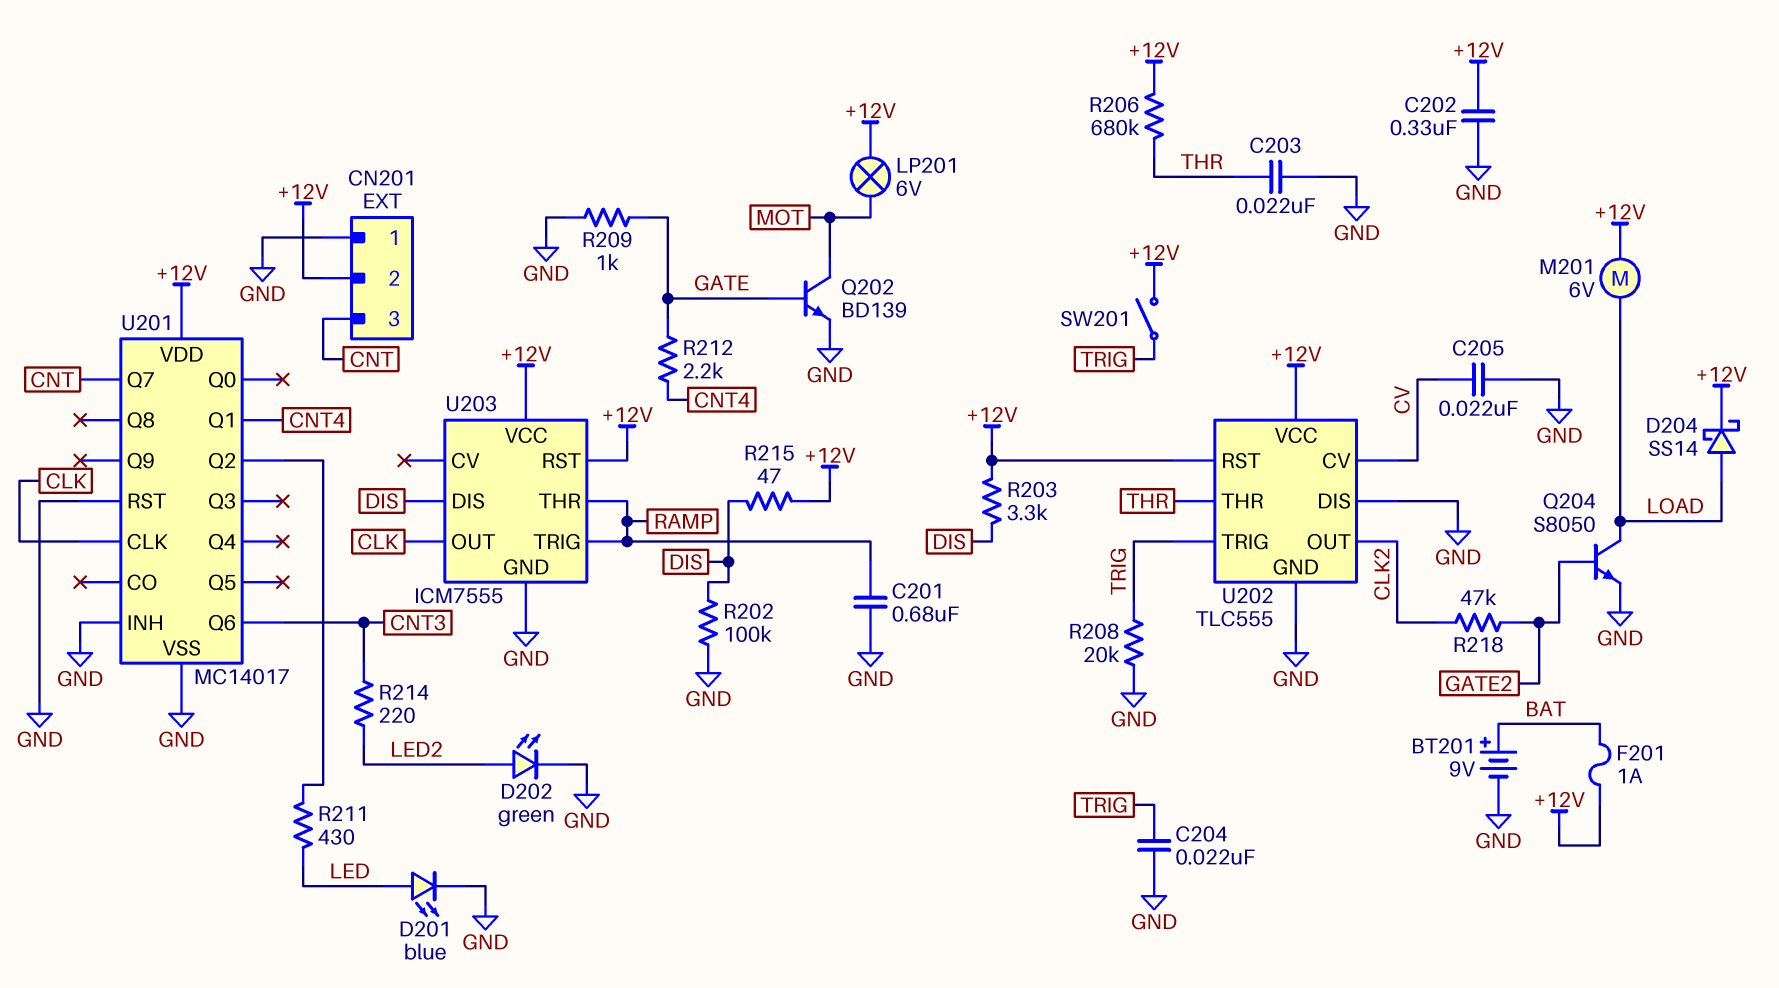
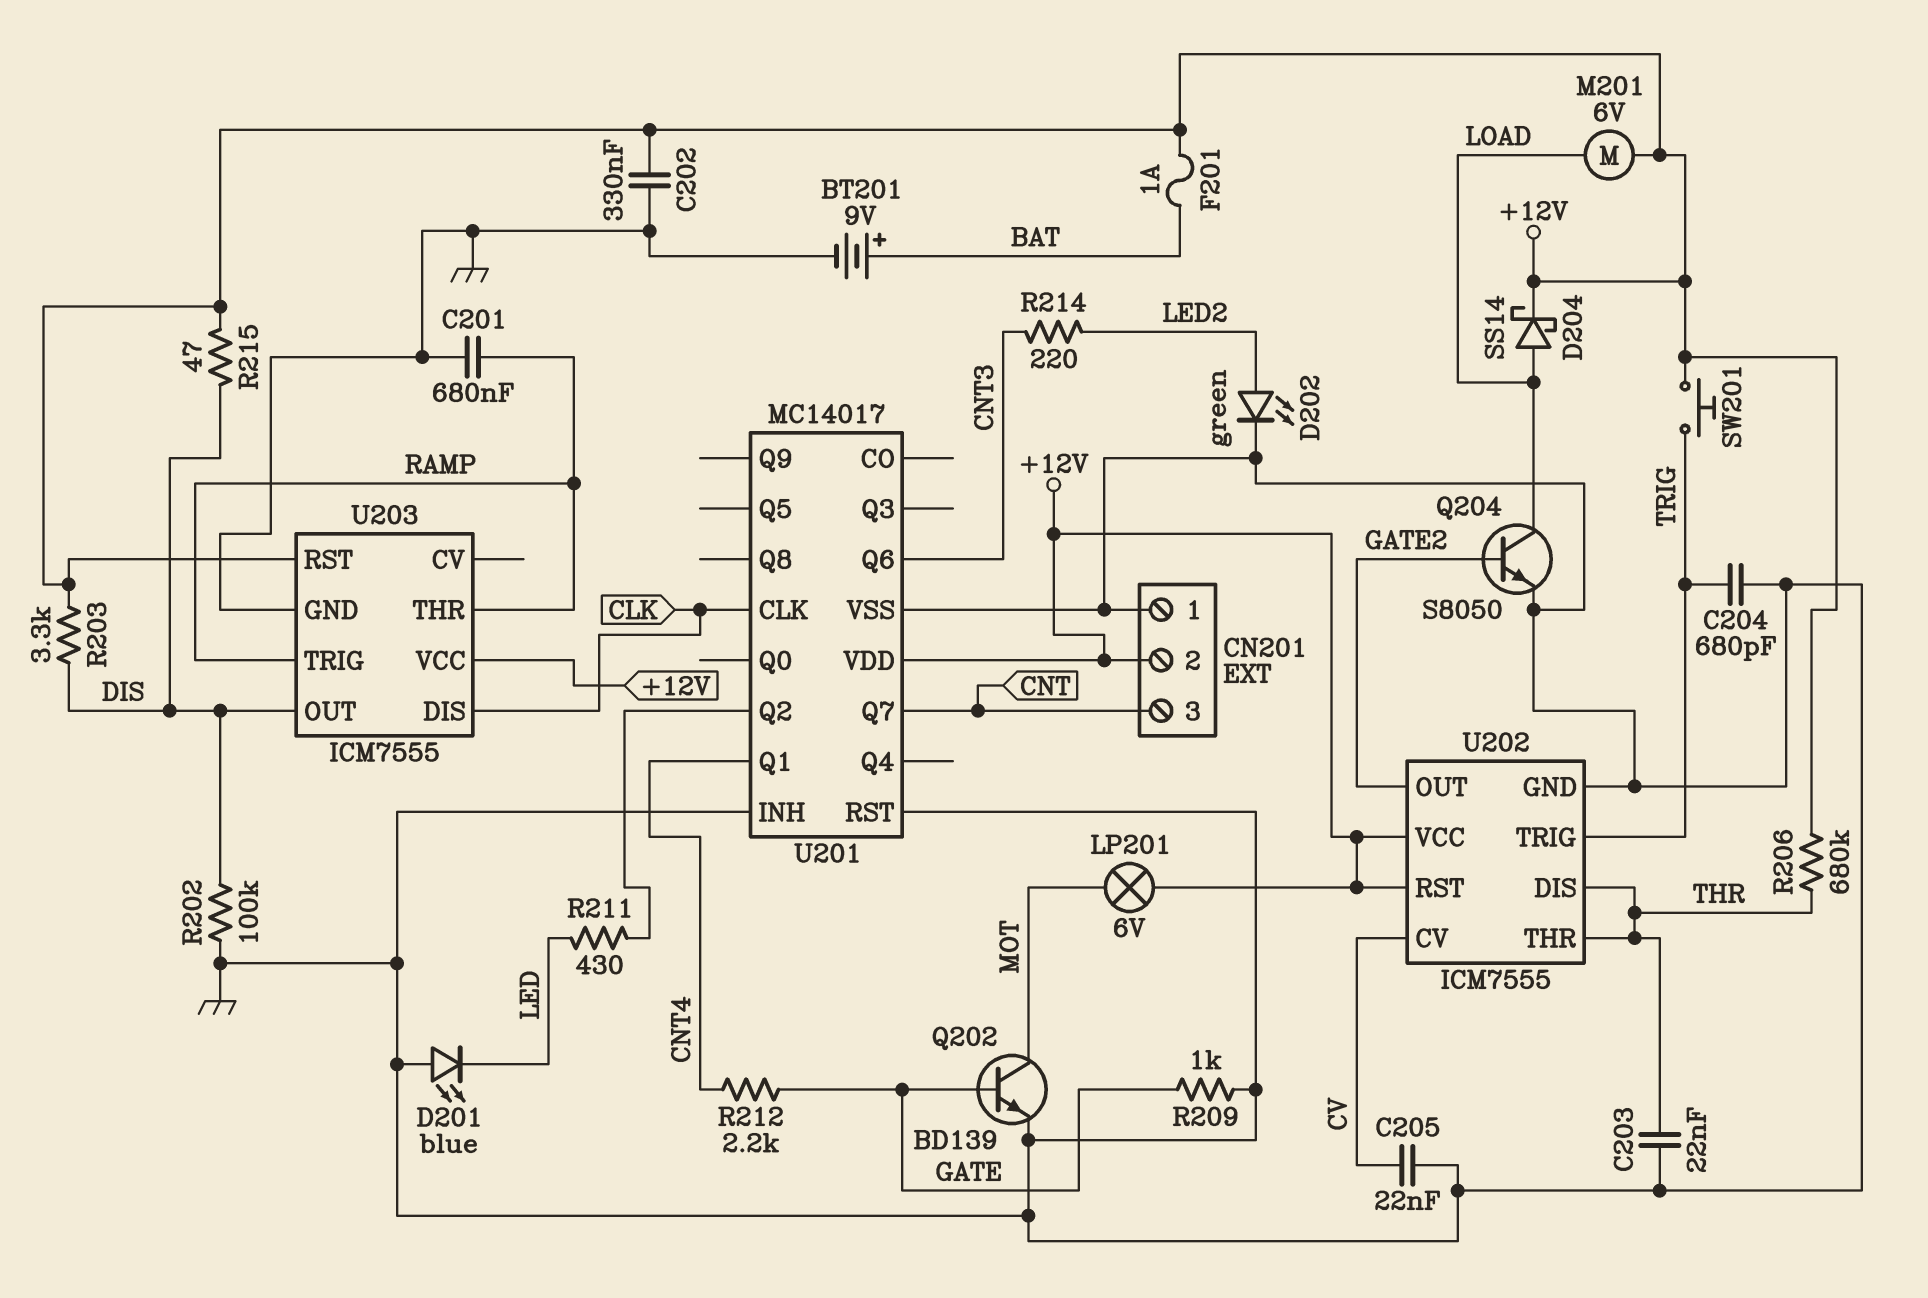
C204: 22nF (GND, TRIG) -> 680pF (GND, TRIG)
D201: LED blue (A LED, K GND) -> LED blue (A GND, K LED)
R208: 20k (GND, TRIG) -> none
R218: 47k (CLK2, GATE2) -> none
SW201: switch (+12V, TRIG) -> button (+12V, TRIG)
U202: TLC555 -> ICM7555
U202 pin DIS: GND -> THR
U202 pin OUT: CLK2 -> GATE2
U203 pin DIS: DIS -> CLK
U203 pin OUT: CLK -> DIS

